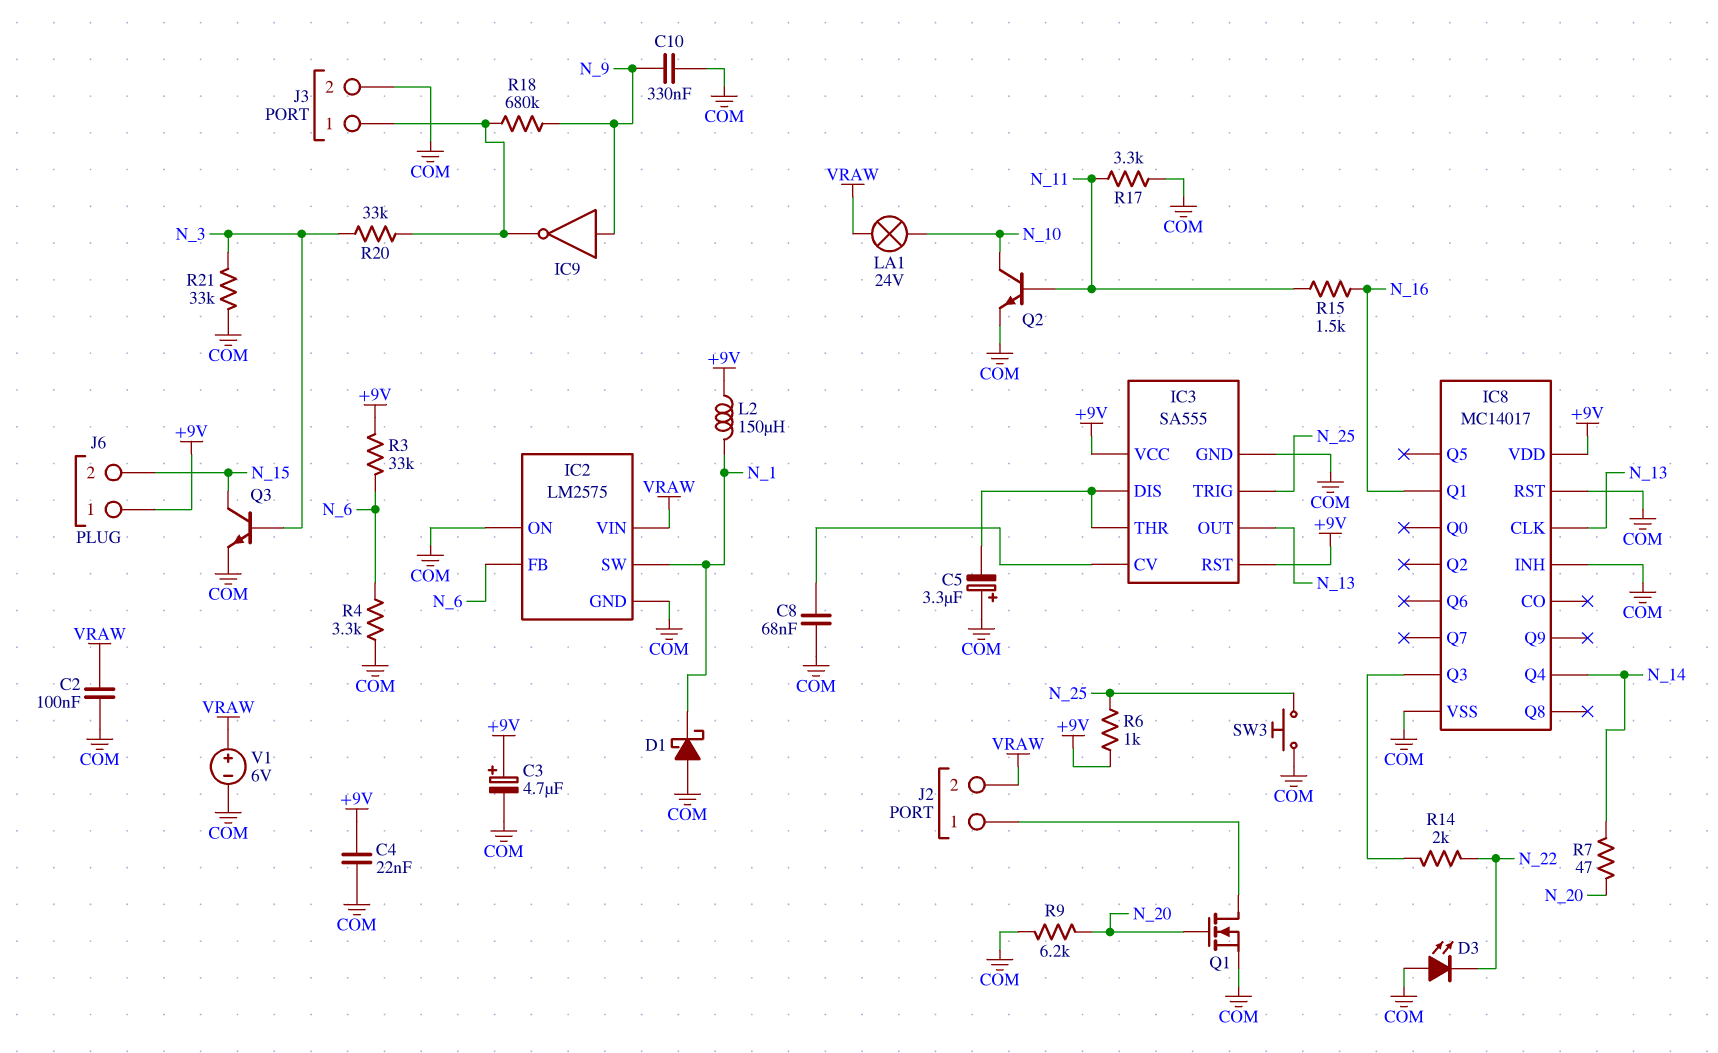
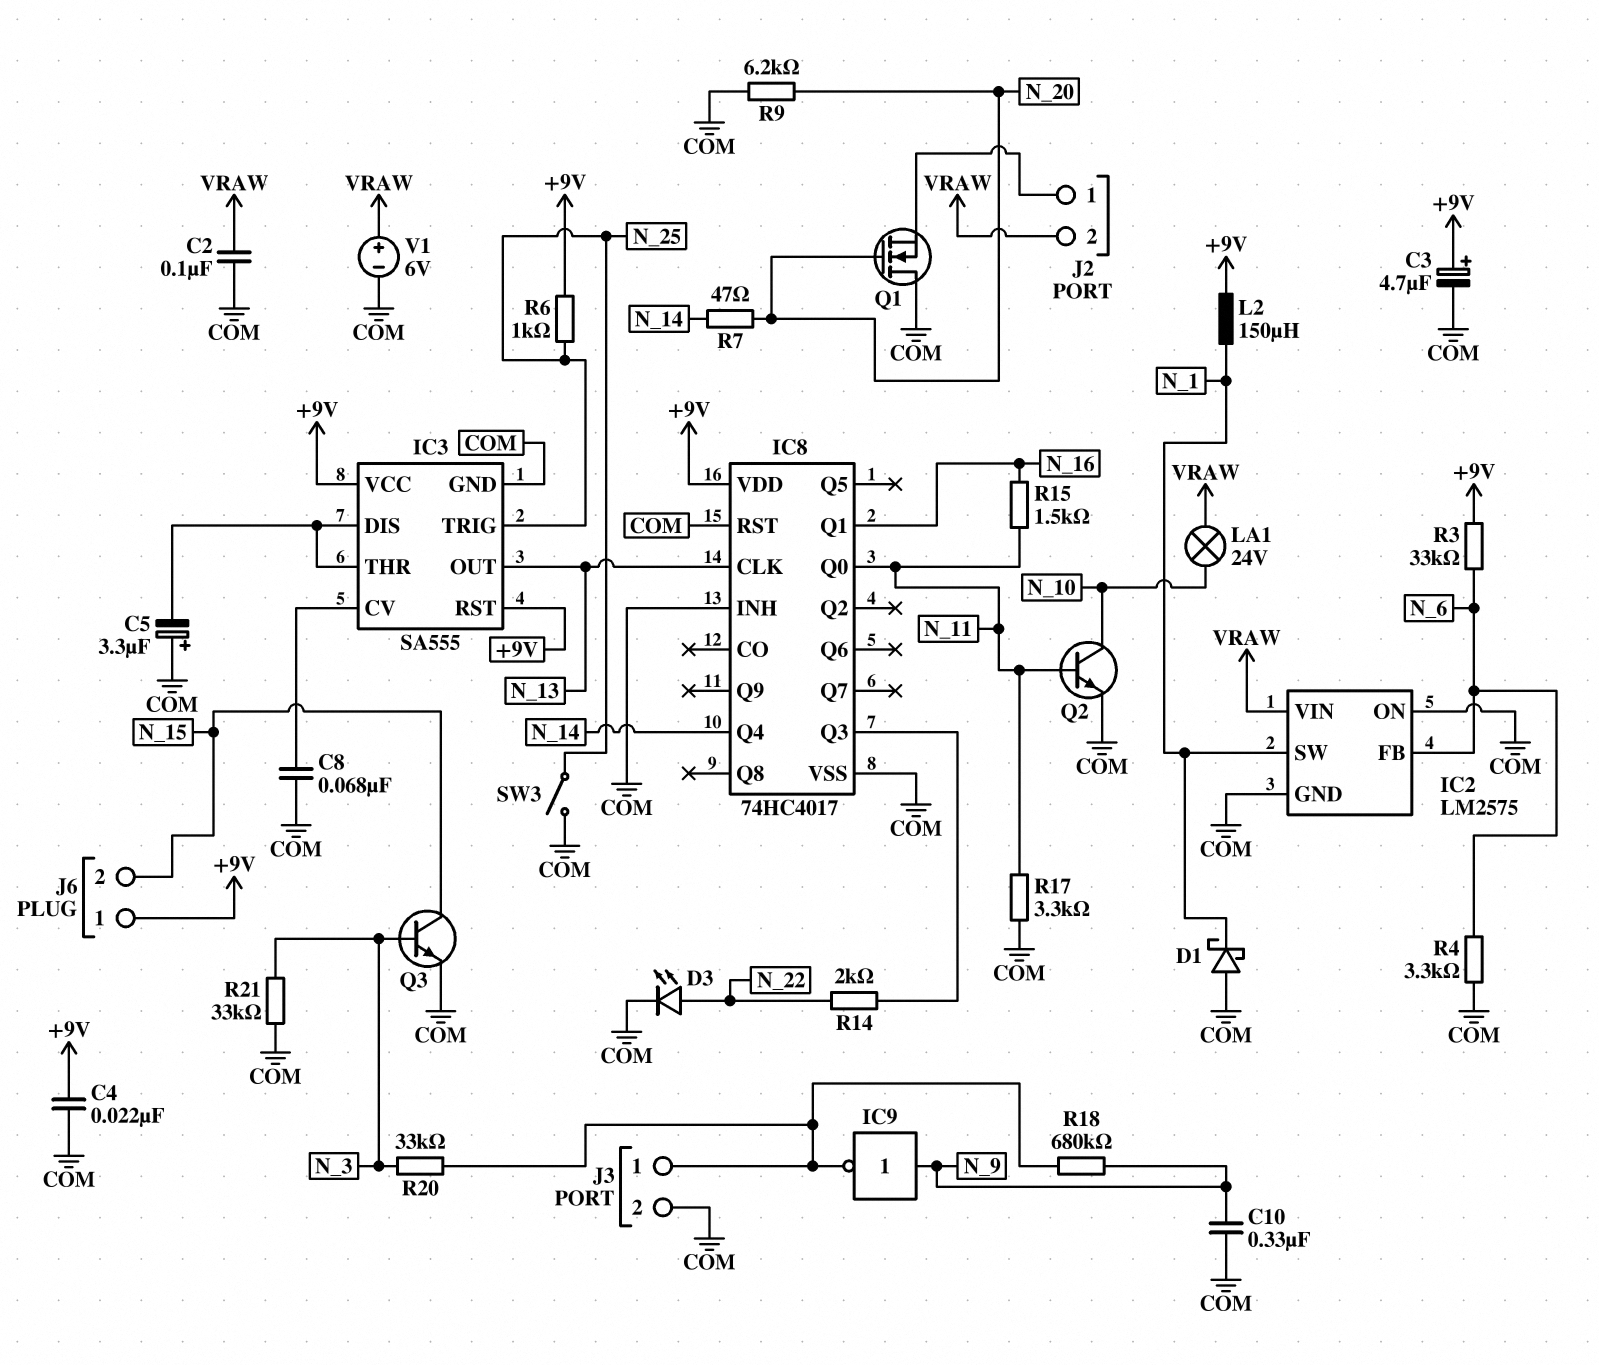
D3: LED (A COM, K N_22) -> LED (A N_22, K COM)
IC8: MC14017 -> 74HC4017
IC8 pin Q0: none -> N_11
Q1: NMOS (G N_20, D J2/1, S COM) -> NMOS (G N_20, D COM, S J2/1)
SW3: button (COM, N_25) -> switch (COM, N_25)

